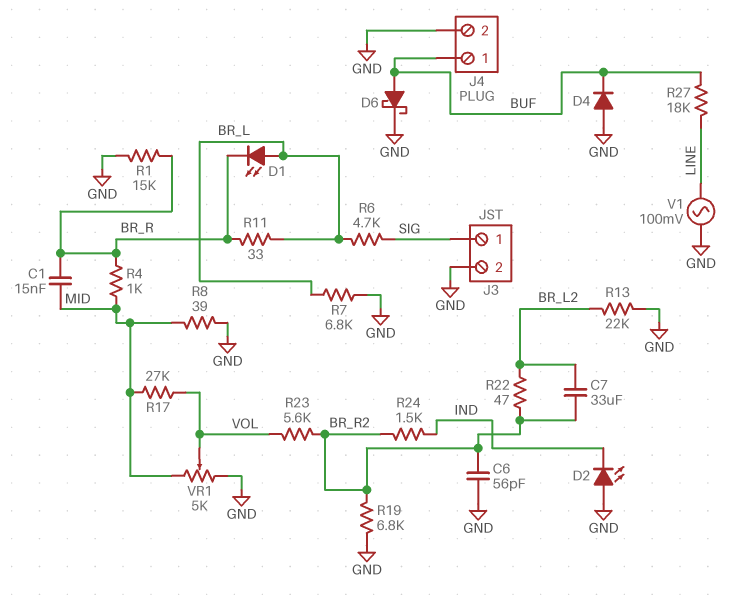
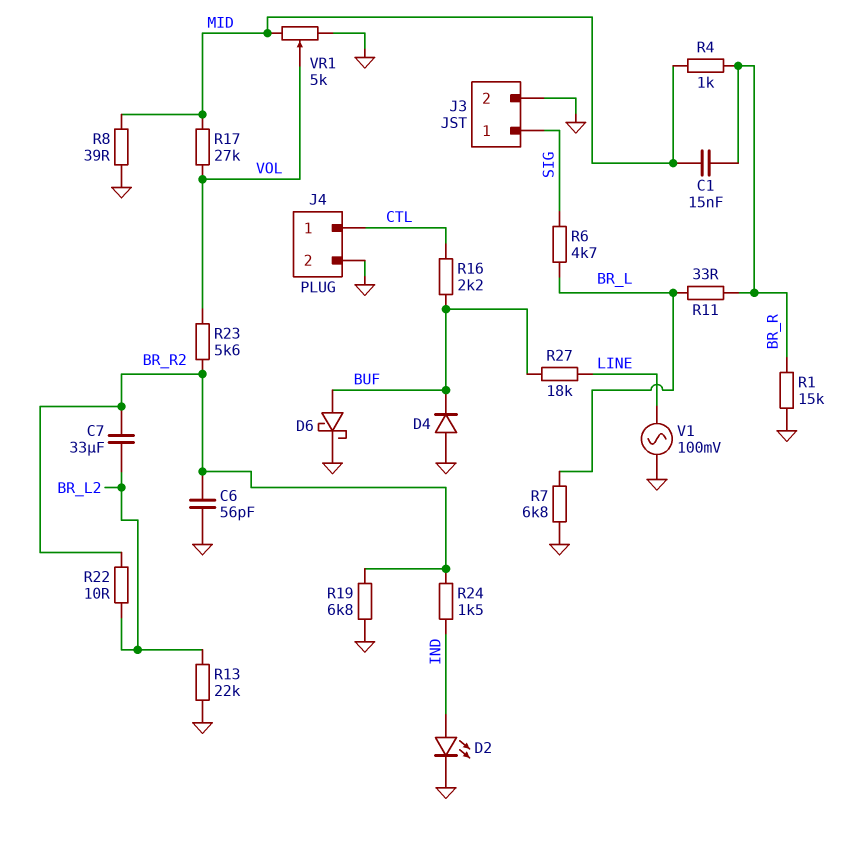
D1: LED (A BR_L, K BR_R) -> none
D2: LED (A GND, K IND) -> LED (A IND, K GND)
J4 pin 1: BUF -> CTL
R16: none -> 2.2k (BUF, CTL)
R22: 47 (BR_L2, BR_R2) -> 10 (BR_L2, BR_R2)

